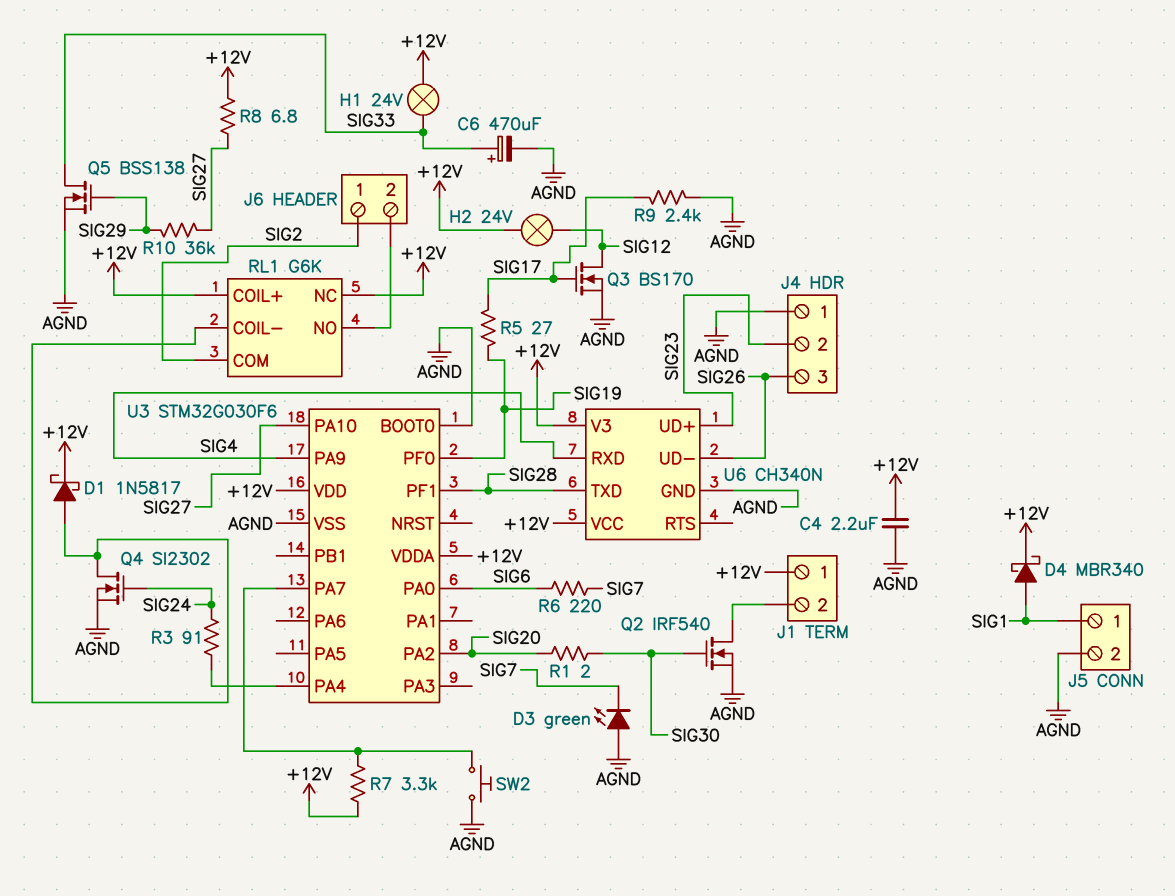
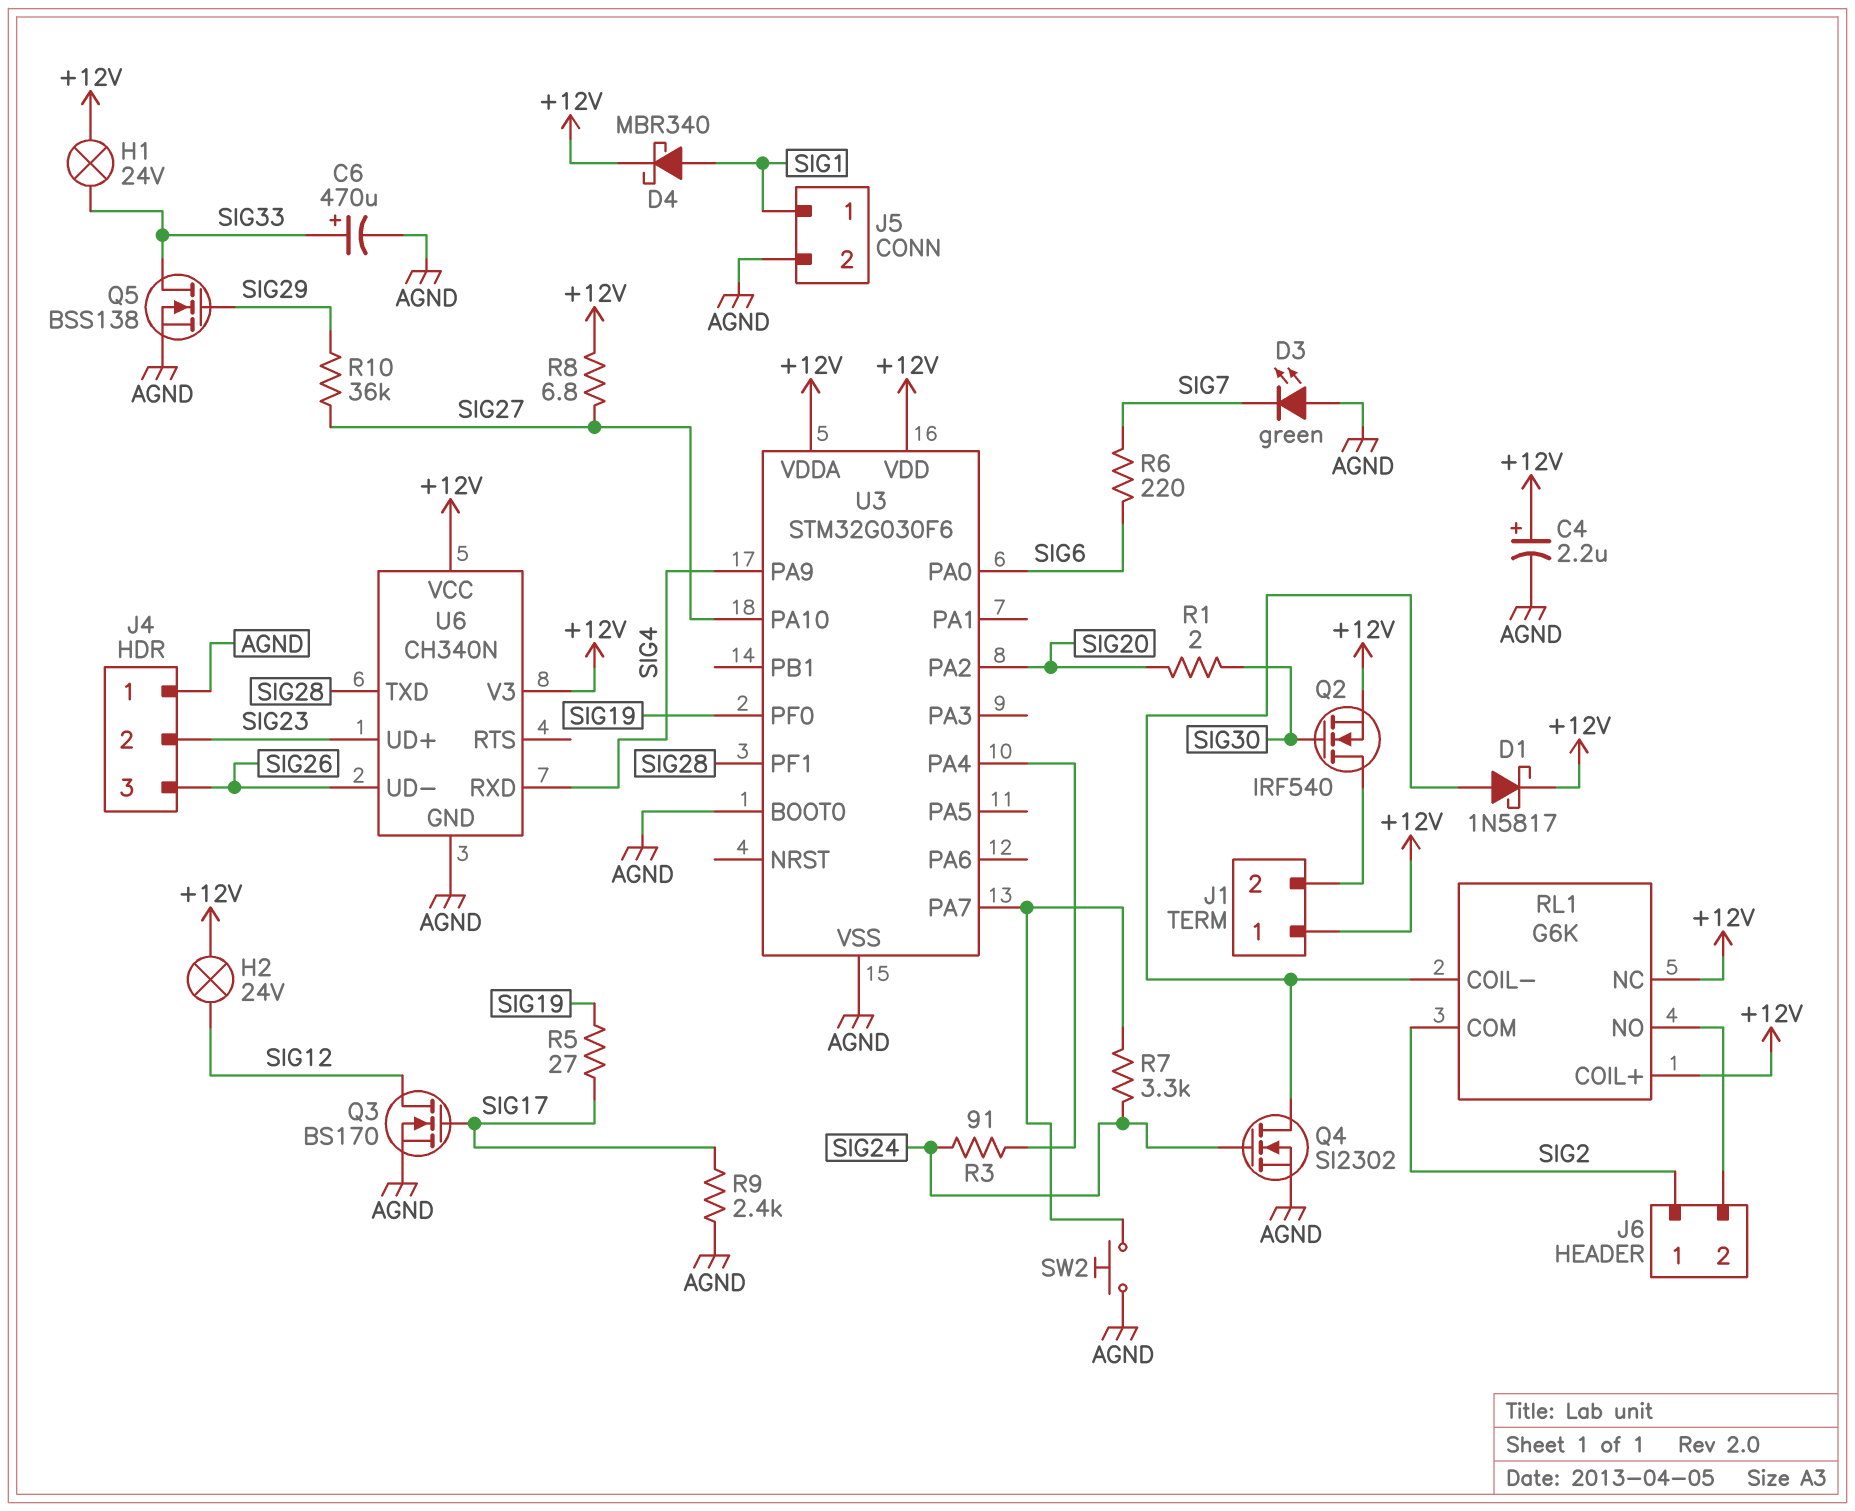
C4: 2.2uF (+12V, AGND) -> 2.2uF (plus +12V, minus AGND)
Q2: NMOS IRF540 (G SIG30, D J1/2, S AGND) -> NMOS IRF540 (G SIG30, D J1/2, S +12V)
R7: 3.3k (+12V, U3/PA7) -> 3.3k (SIG24, U3/PA7)

